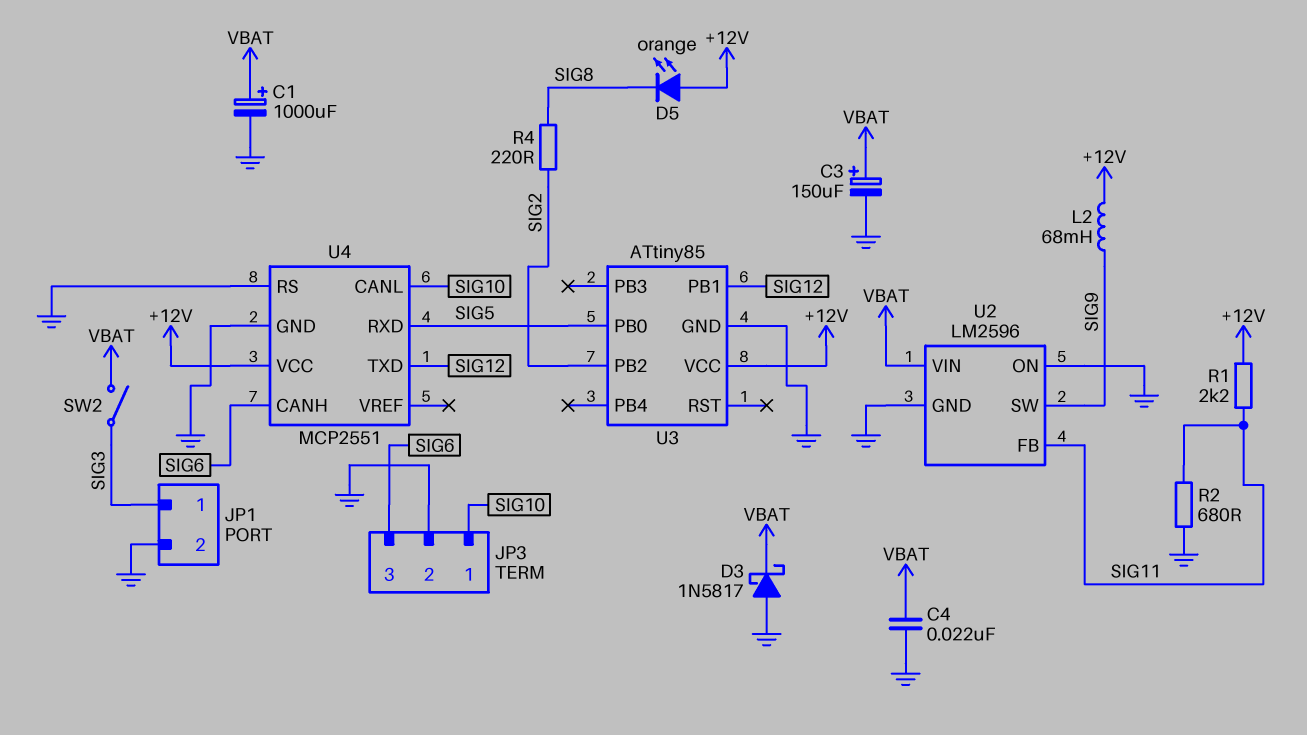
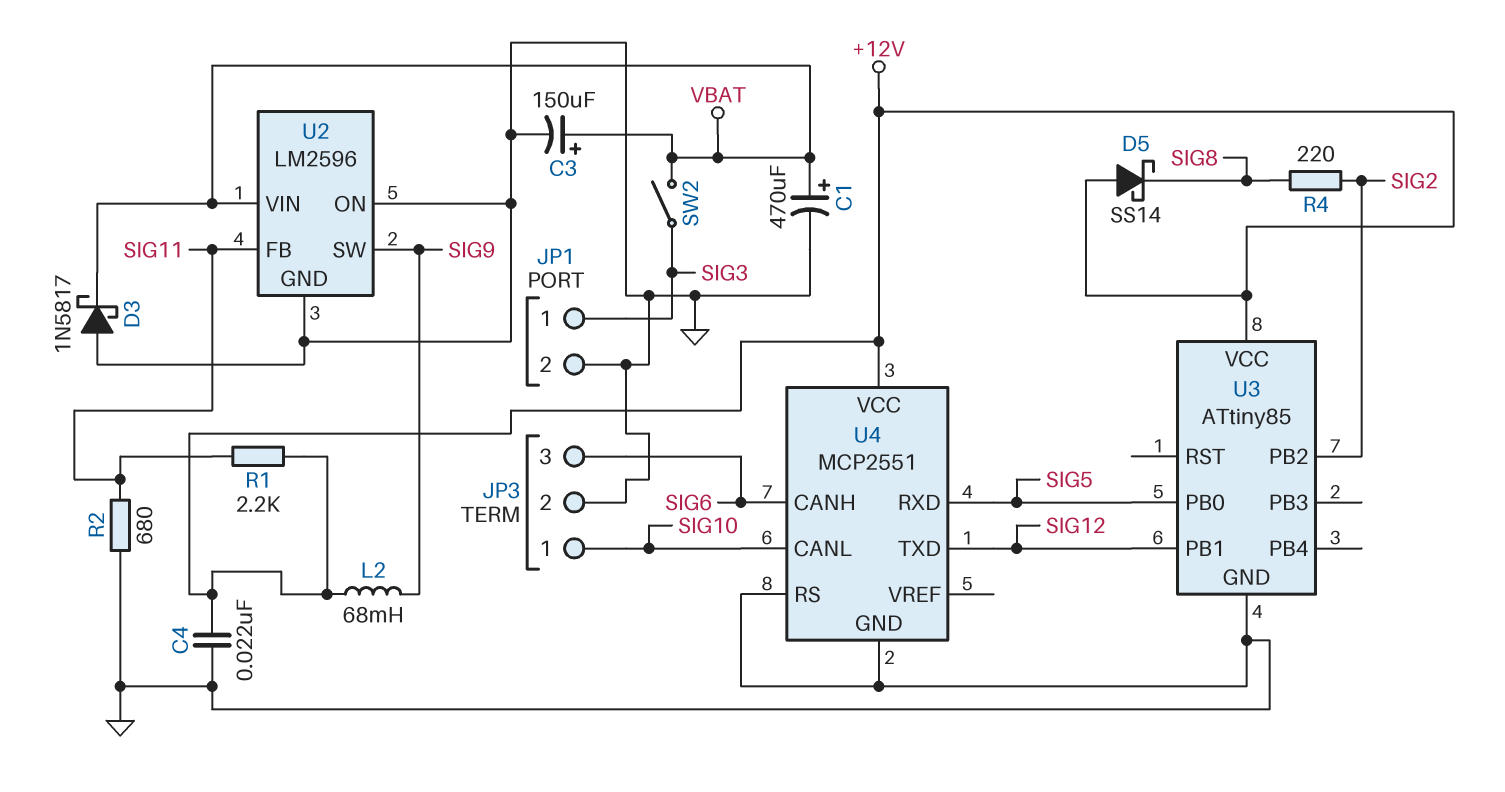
C1: 1000uF (plus VBAT, minus GND) -> 470uF (plus VBAT, minus GND)
C4: 22nF (GND, VBAT) -> 22nF (+12V, GND)
D5: LED orange (A +12V, K SIG8) -> schottky SS14 (A +12V, K SIG8)

